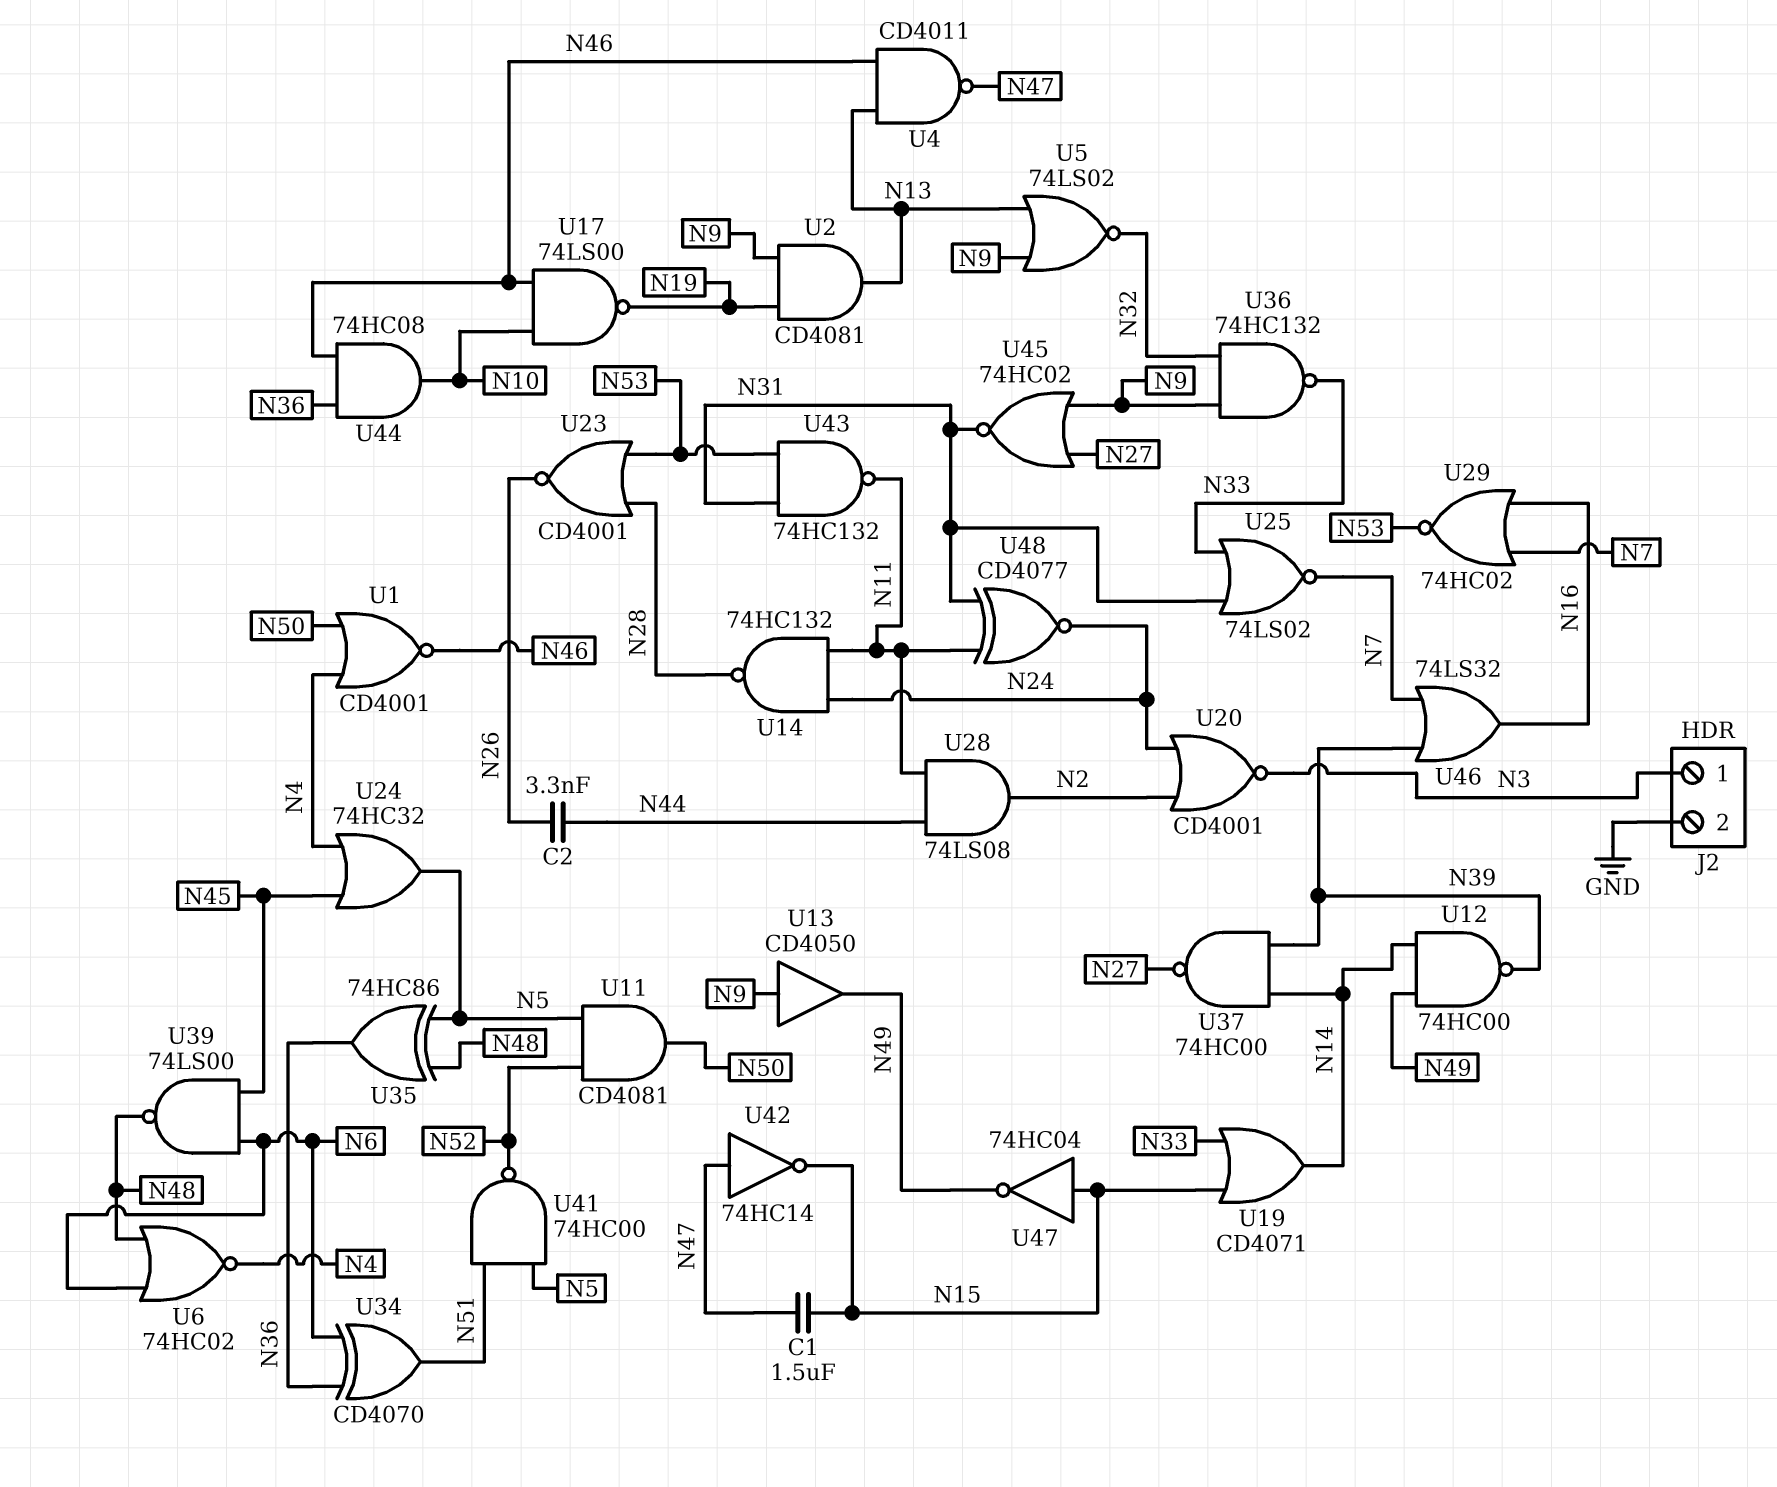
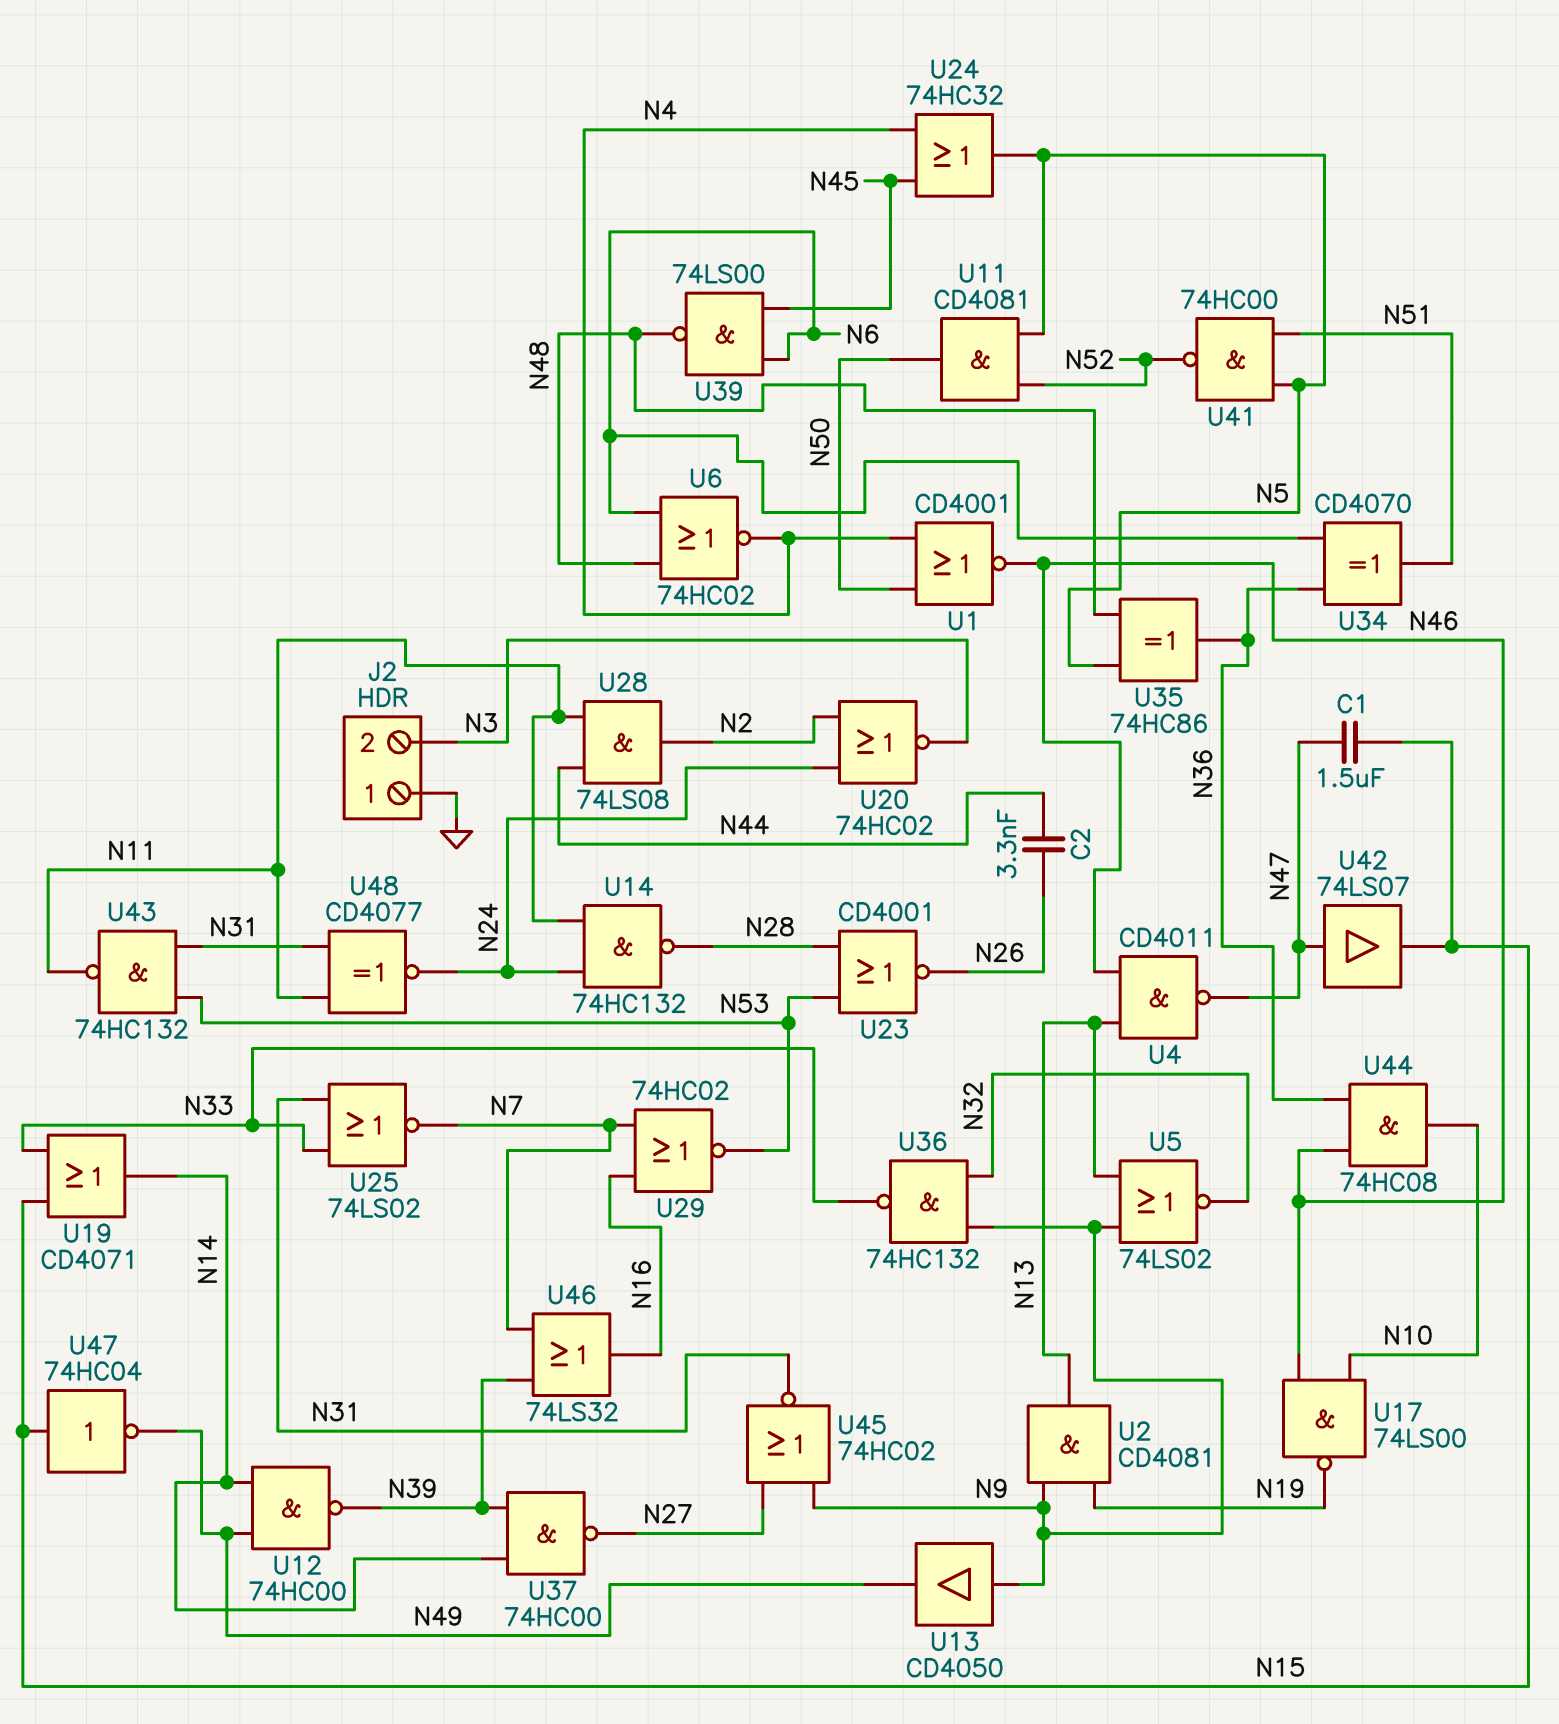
J2 pin 1: N3 -> GND
J2 pin 2: GND -> N3
U20: NOR CD4001 (in N2, in N24, out N3) -> NOR 74HC02 (in N2, in N24, out N3)
U42: NOT 74HC14 (in N47, out N15) -> buffer 74LS07 (in N47, out N15)

